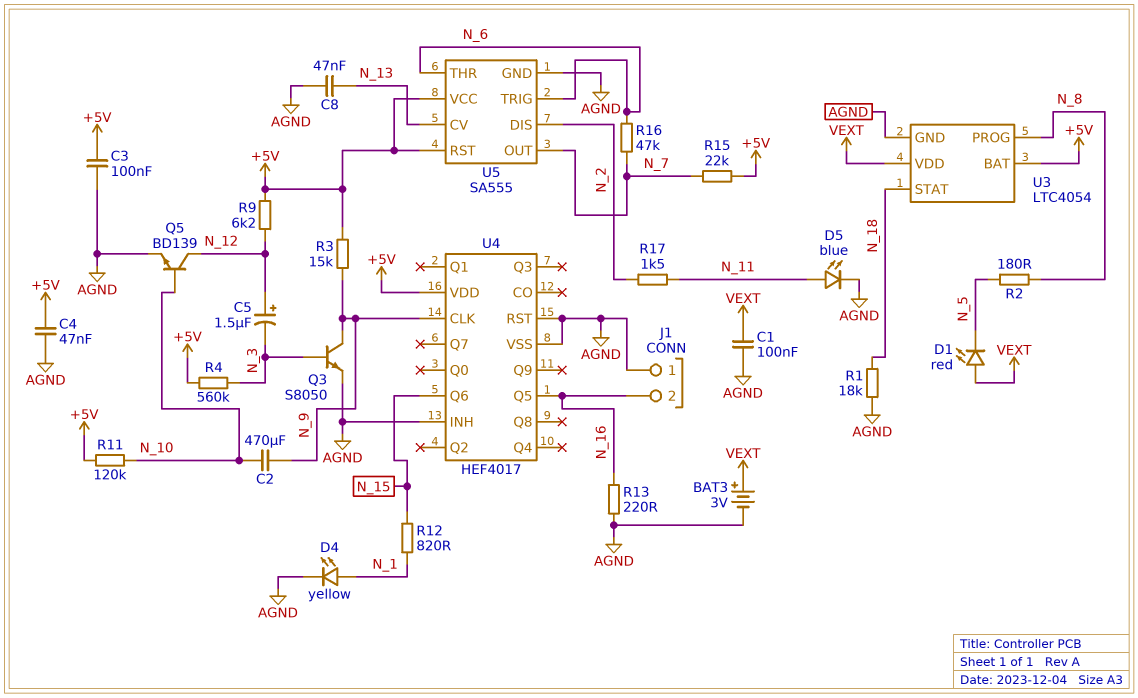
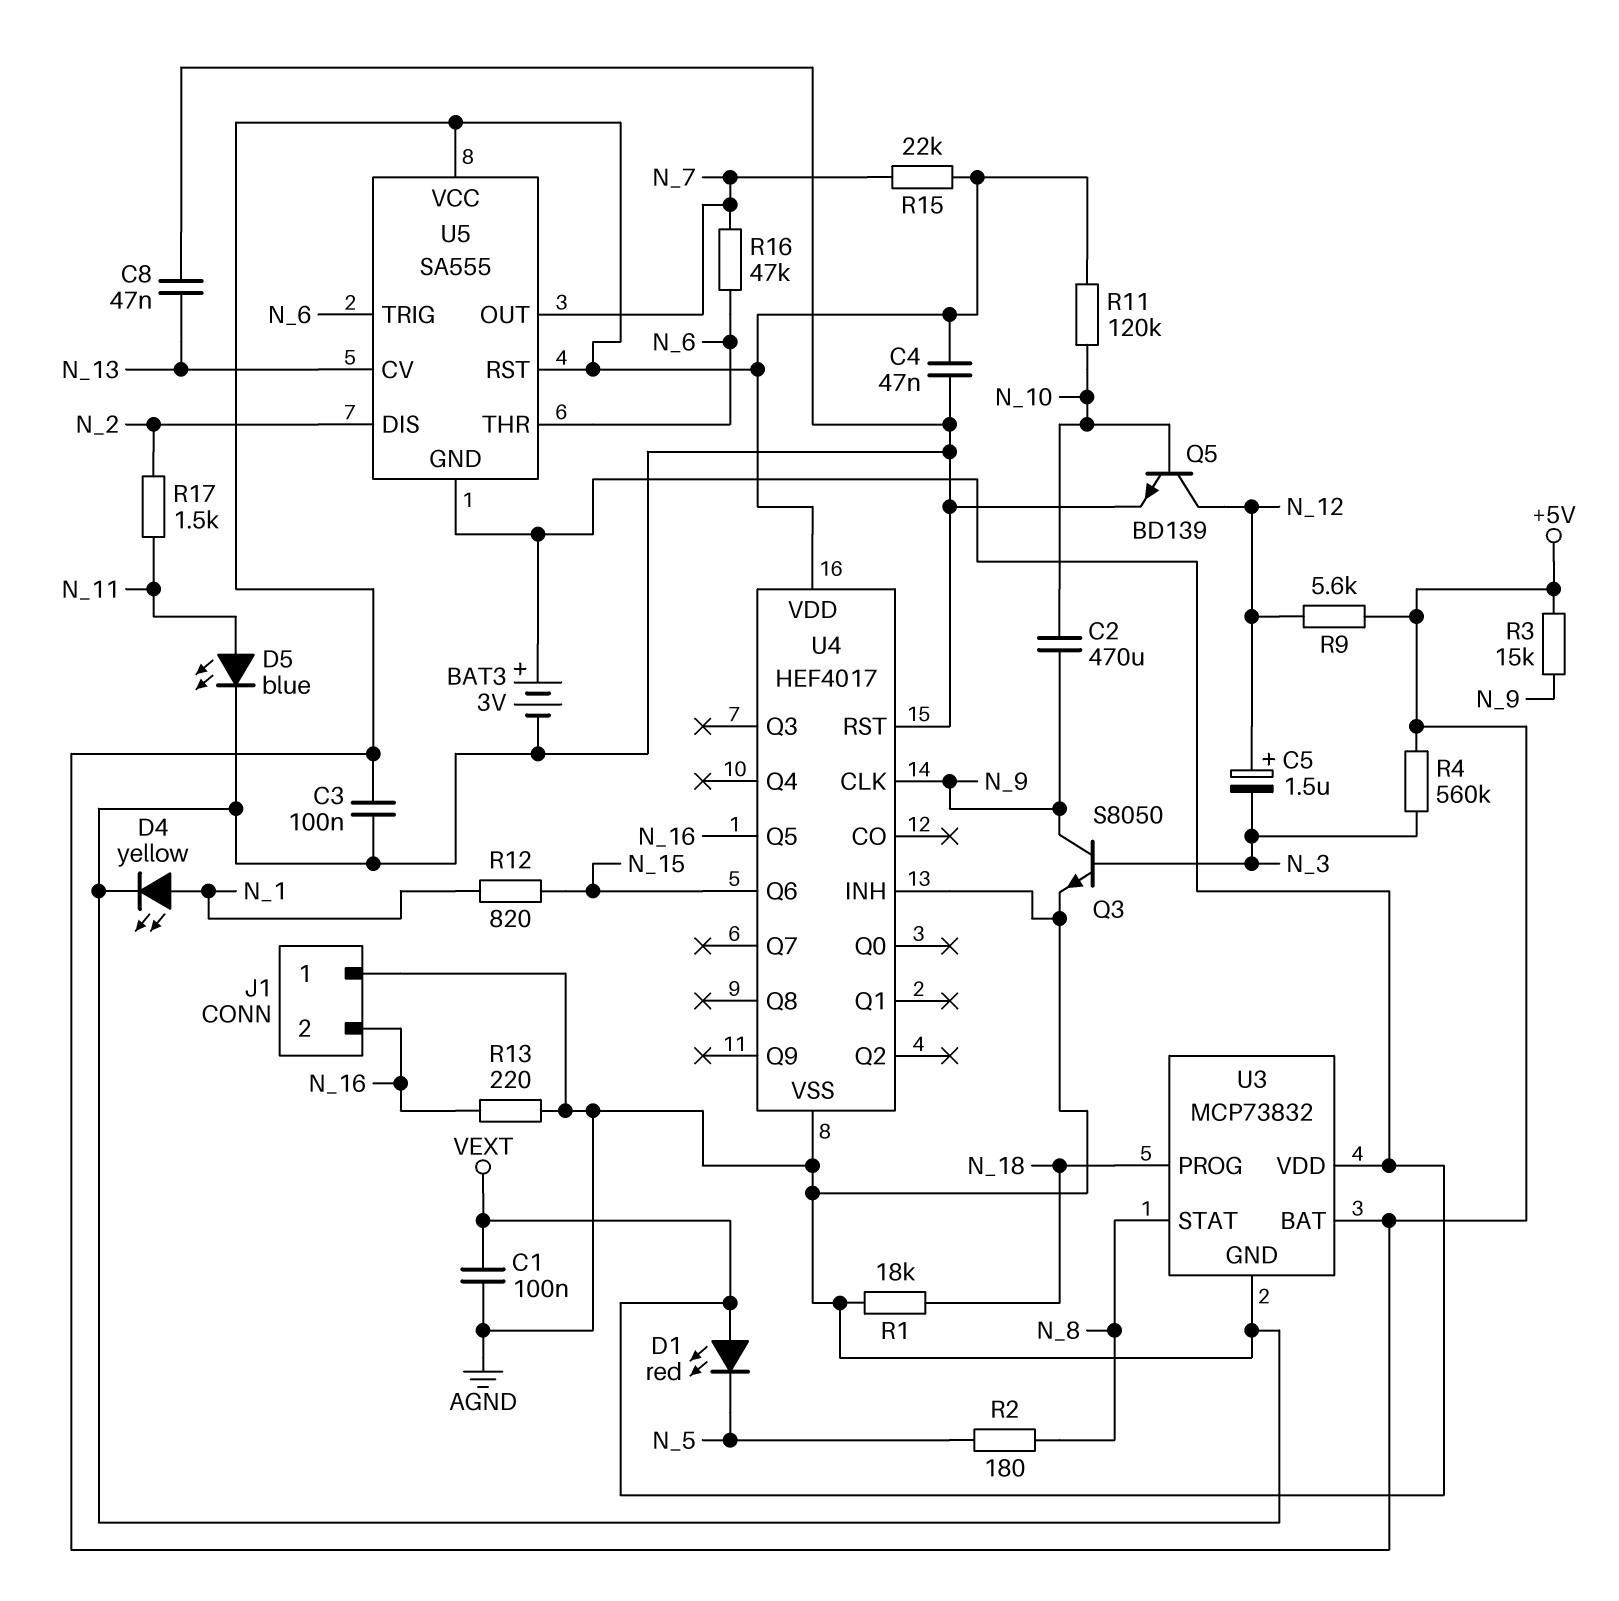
R9: 6.2k (+5V, N_12) -> 5.6k (+5V, N_12)
U3: LTC4054 -> MCP73832
U3 pin PROG: N_8 -> N_18
U3 pin STAT: N_18 -> N_8
U5 pin GND: AGND -> VEXT

